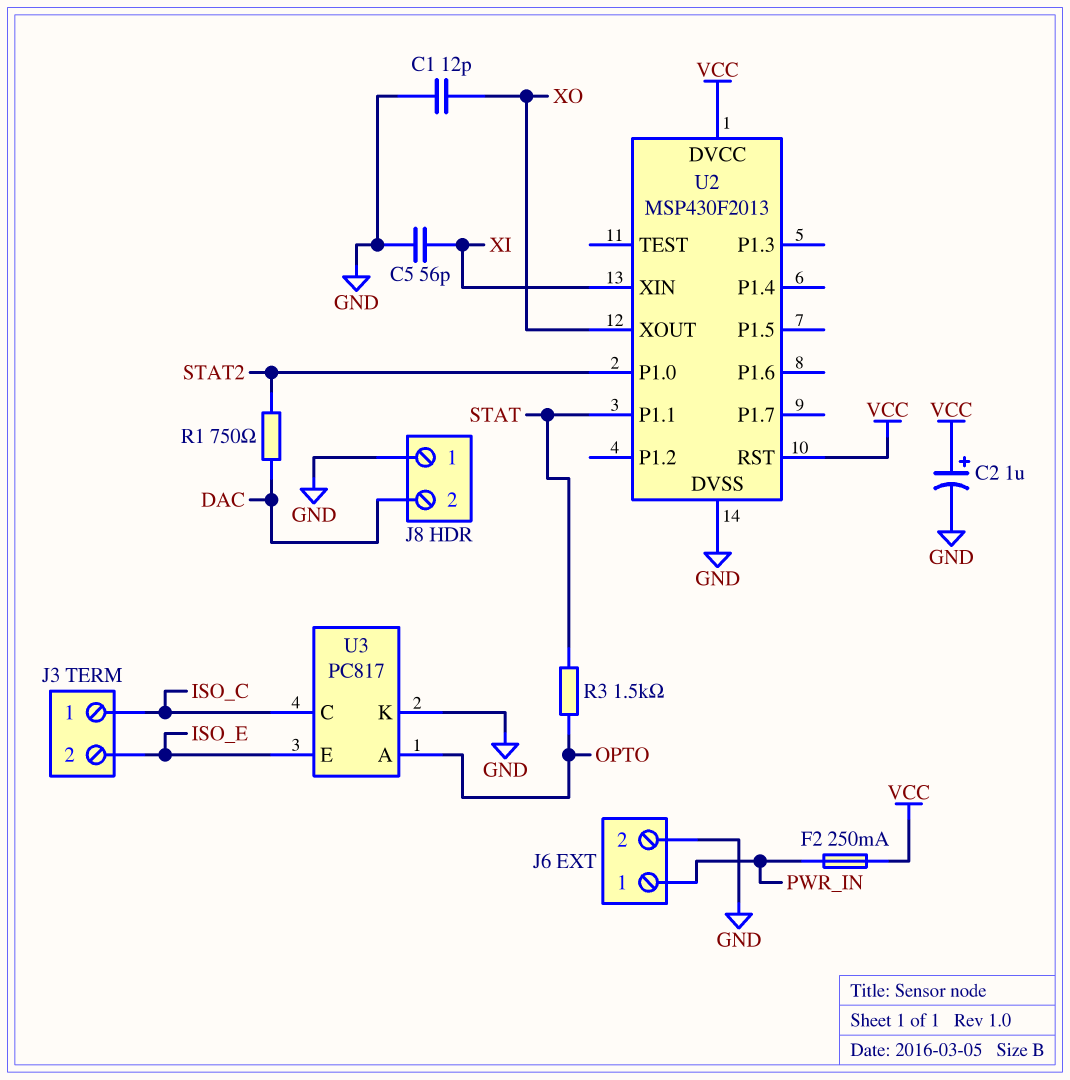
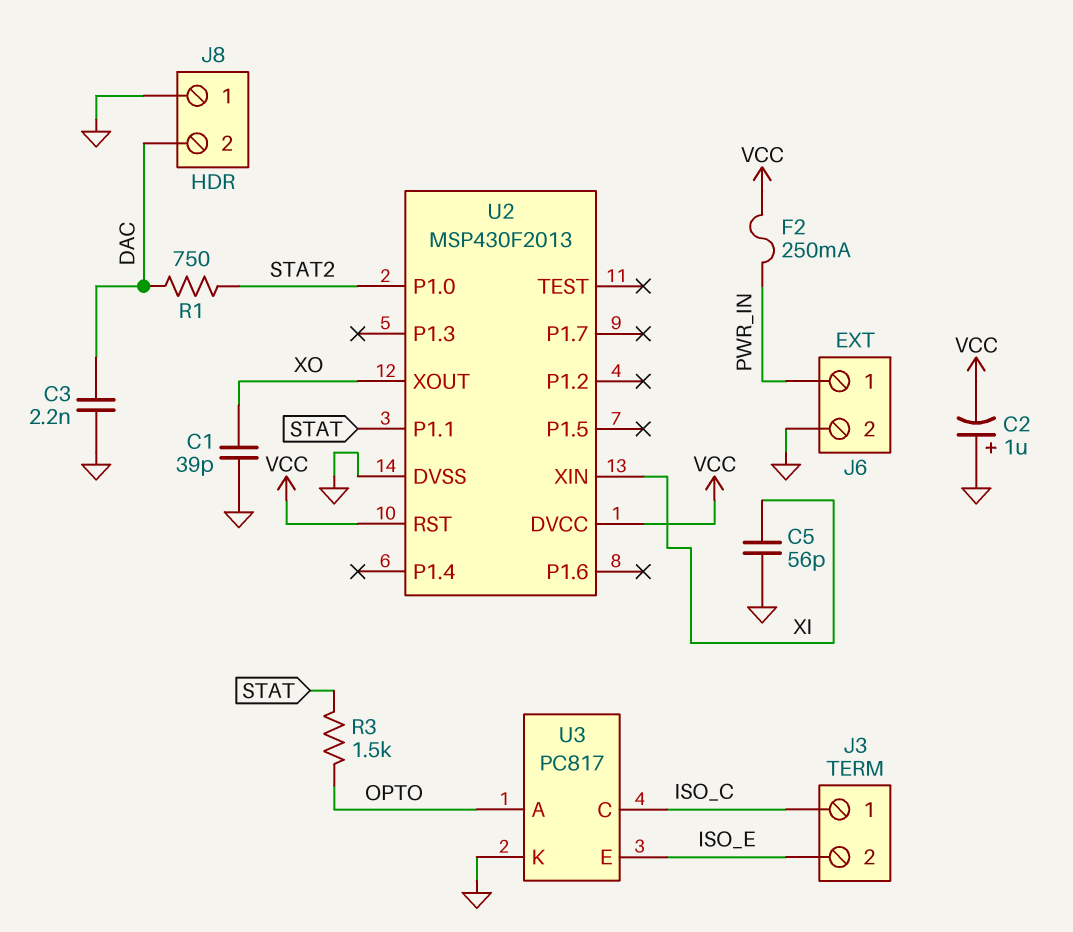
C1: 12pF (GND, XO) -> 39pF (GND, XO)
C2: 1uF (plus VCC, minus GND) -> 1uF (plus GND, minus VCC)
C3: none -> 2.2nF (DAC, GND)

